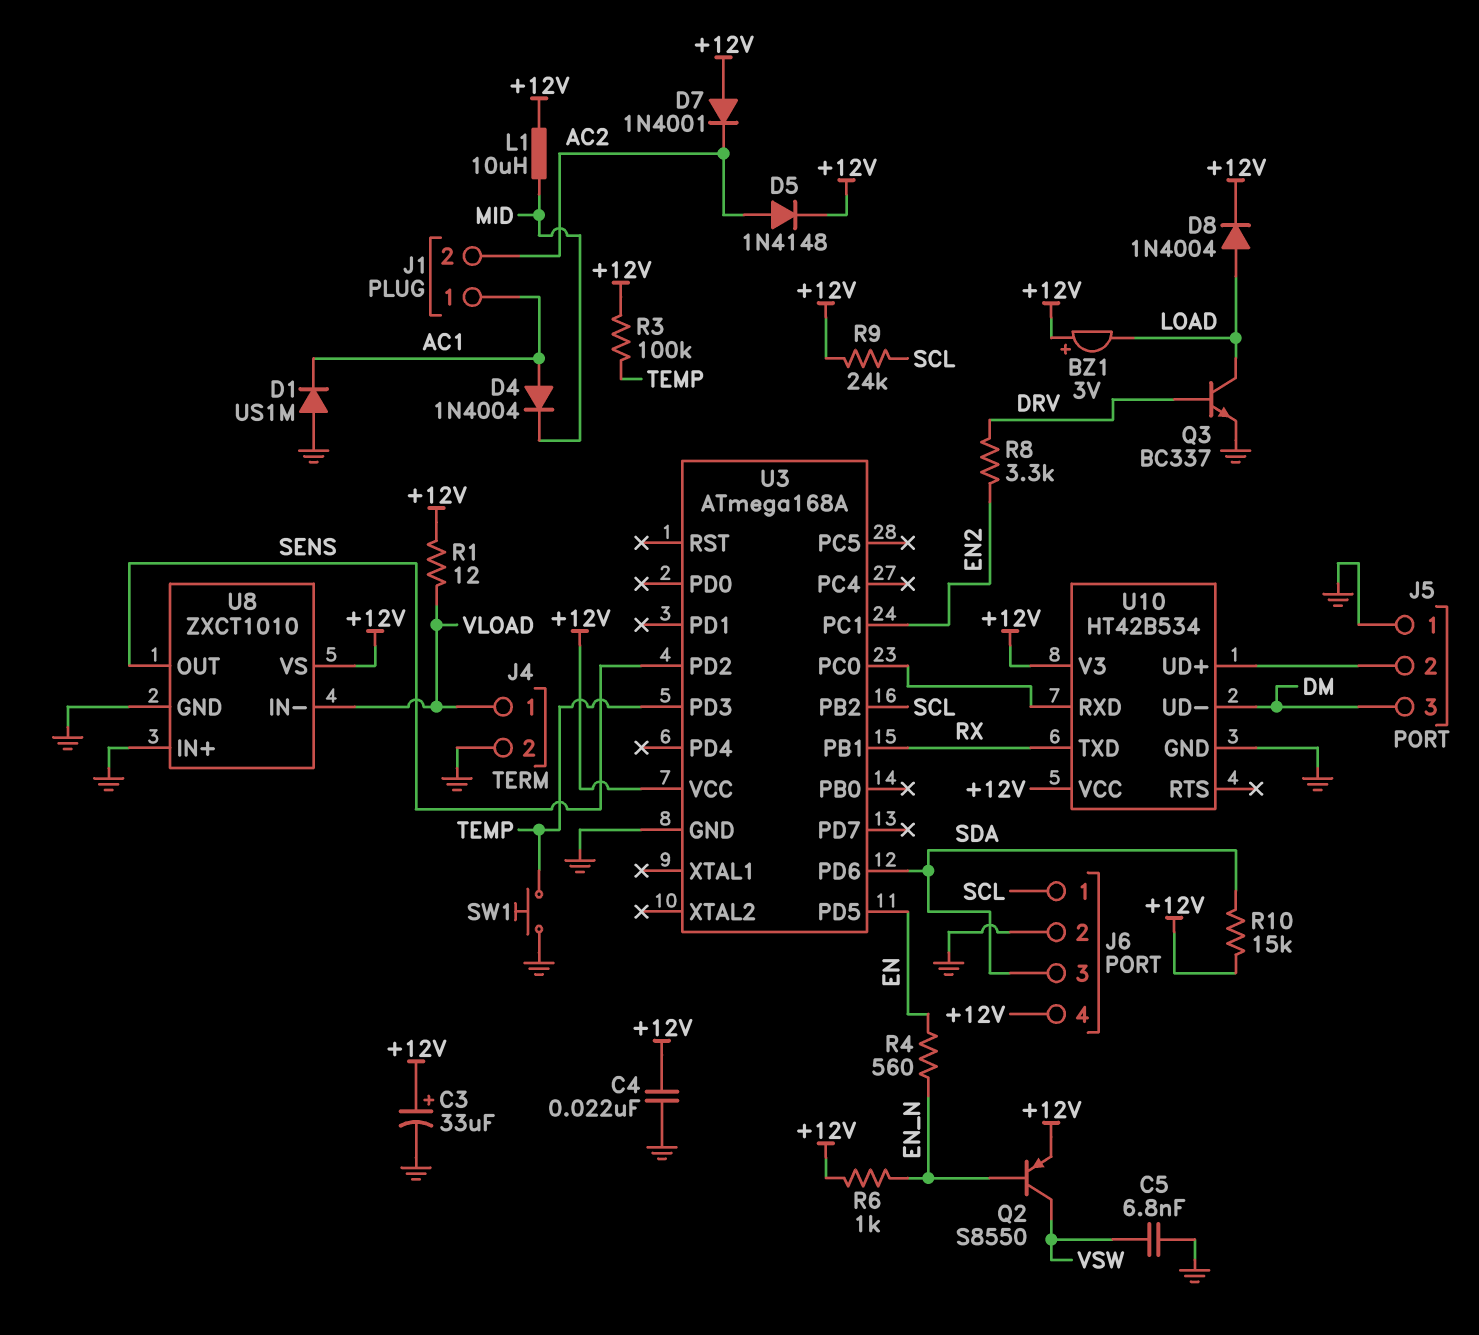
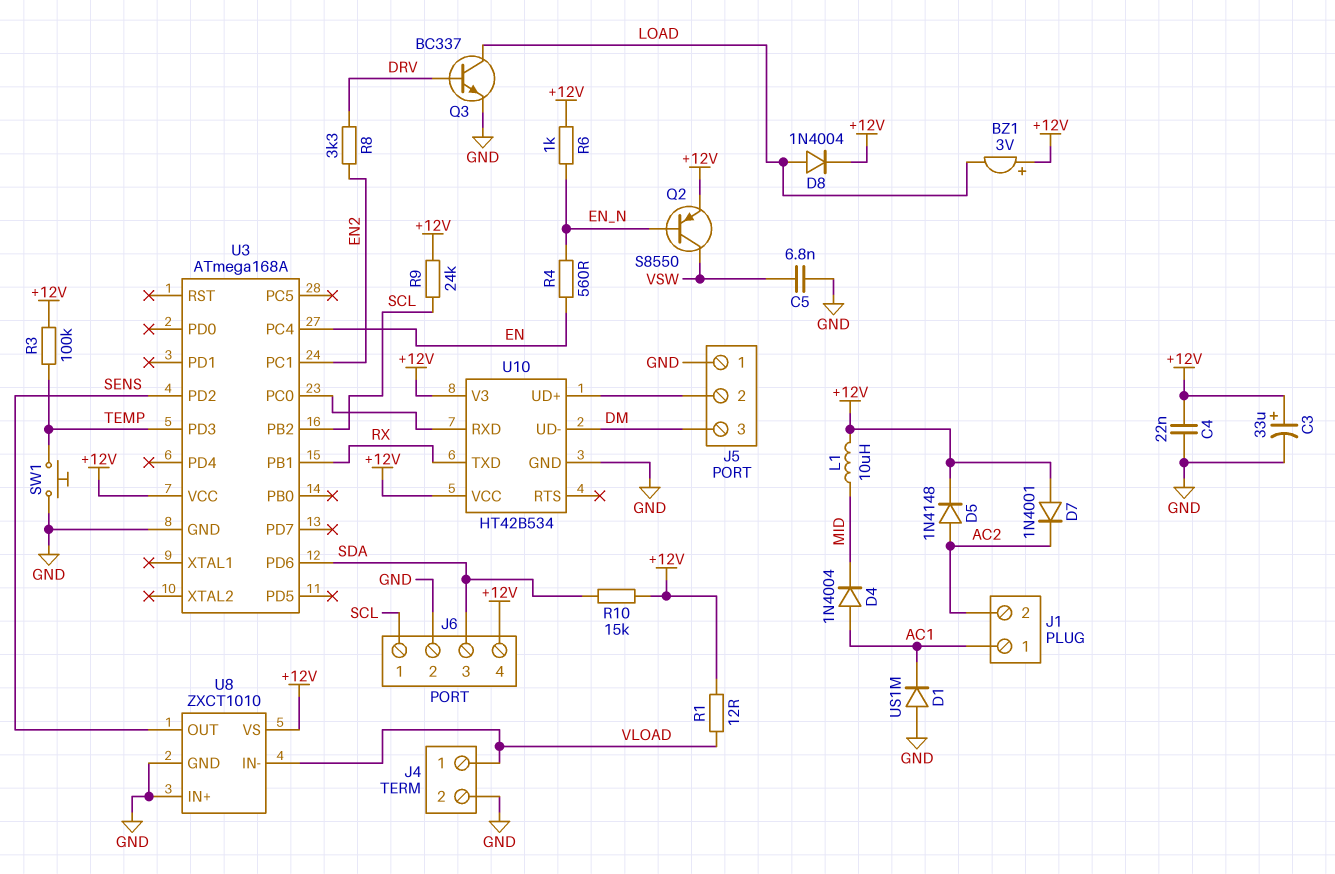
U3 pin PC4: none -> EN
U3 pin PD5: EN -> none

